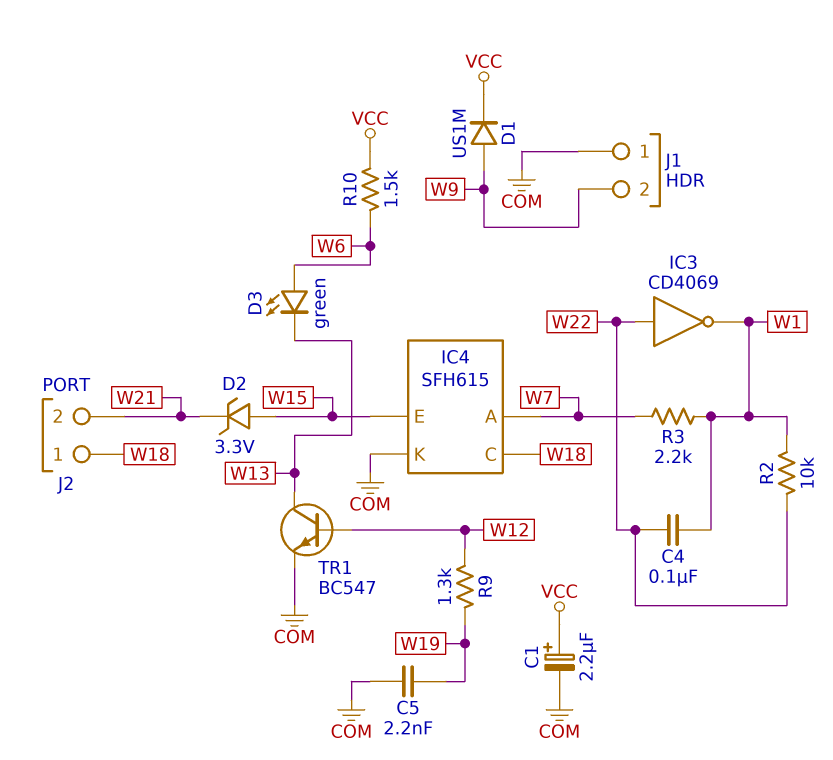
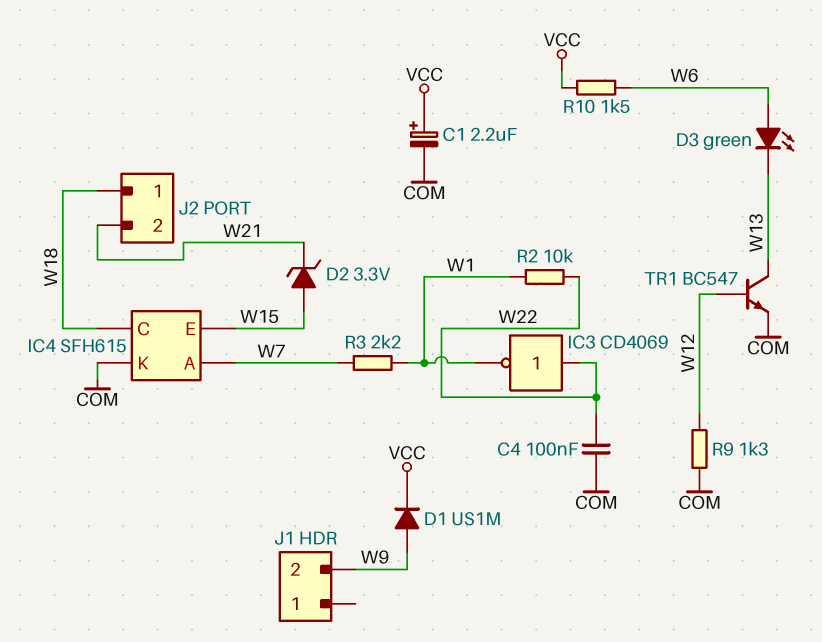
C4: 100nF (W1, W22) -> 100nF (COM, W22)
C5: 2.2nF (COM, W19) -> none
J1 pin 1: COM -> none
R9: 1.3k (W12, W19) -> 1.3k (COM, W12)

